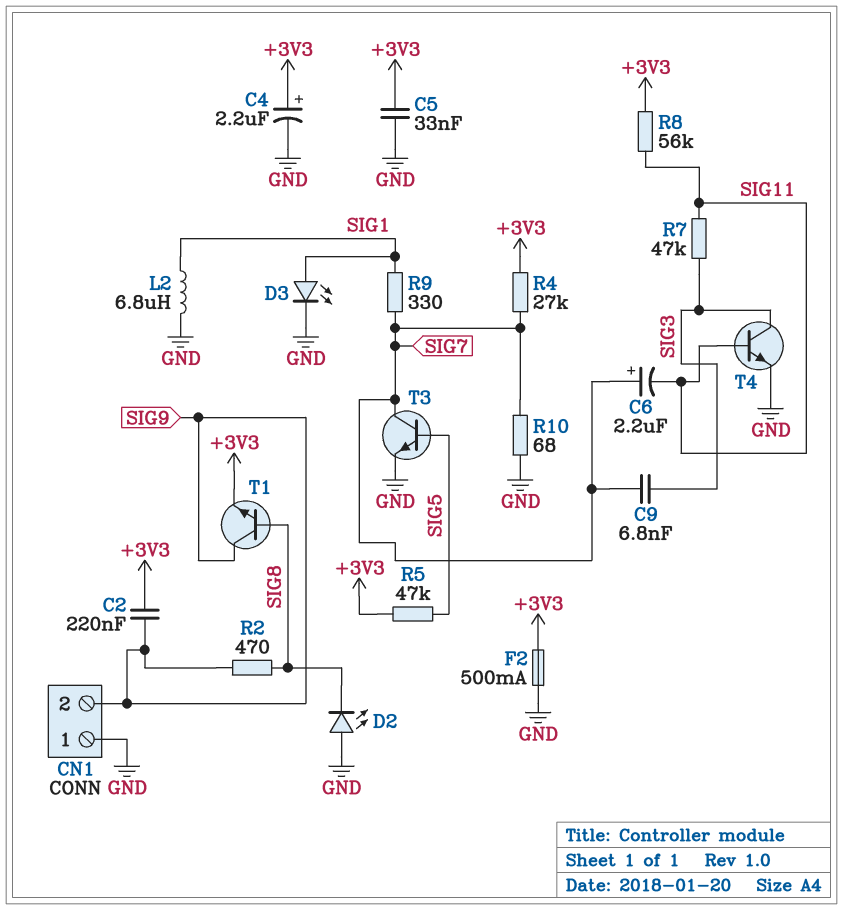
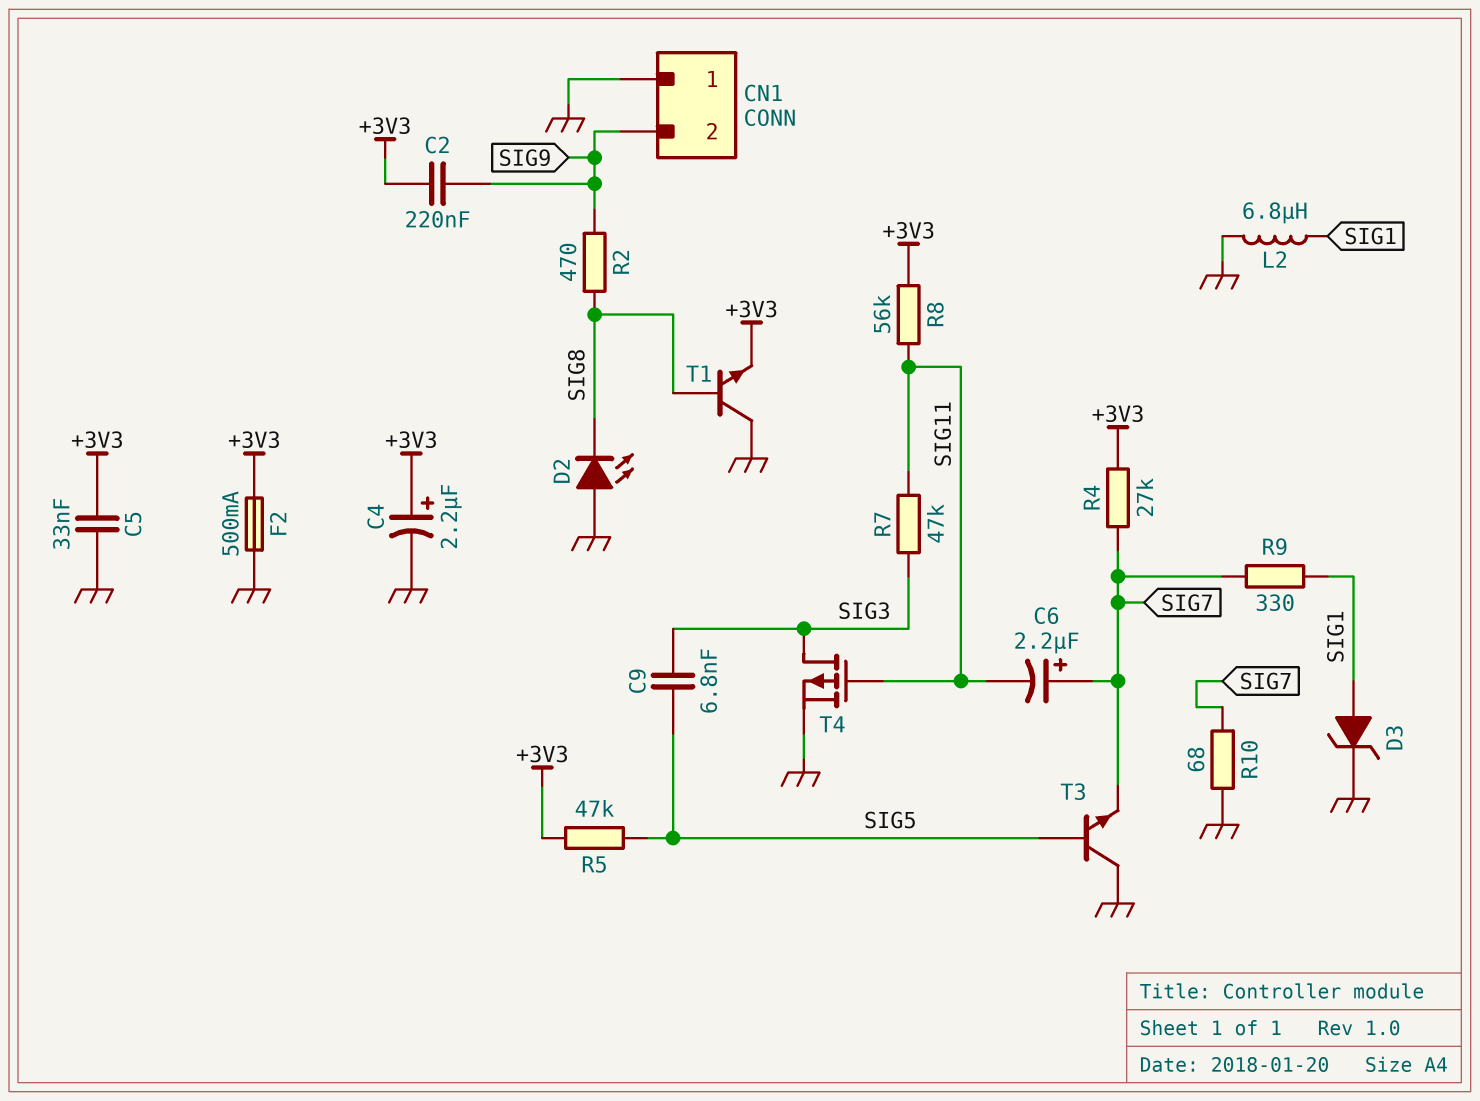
C9: 6.8nF (SIG3, SIG7) -> 6.8nF (SIG3, SIG5)
D3: LED (A SIG1, K GND) -> zener (A SIG1, K GND)
T1: NPN (B SIG8, C SIG9, E +3V3) -> NPN (B SIG8, C GND, E +3V3)
T3: NPN (B SIG5, C SIG7, E GND) -> NPN (B SIG5, C GND, E SIG7)
T4: NPN (B SIG11, C SIG3, E GND) -> PMOS (G SIG11, D SIG3, S GND)

